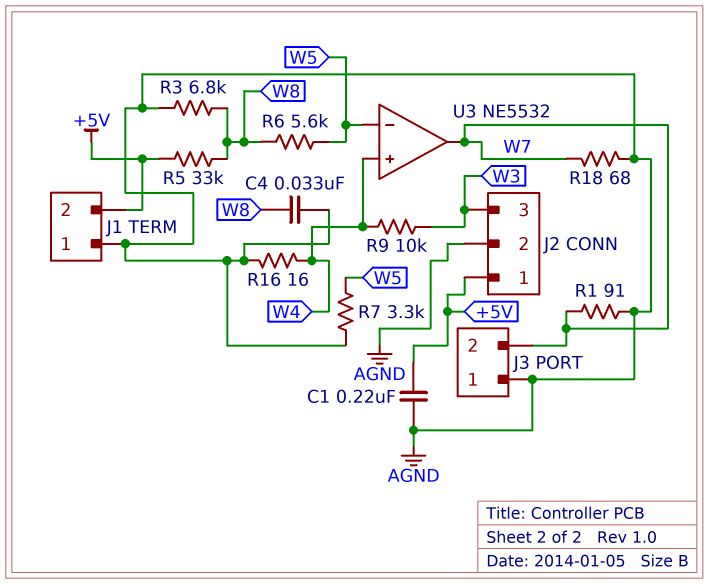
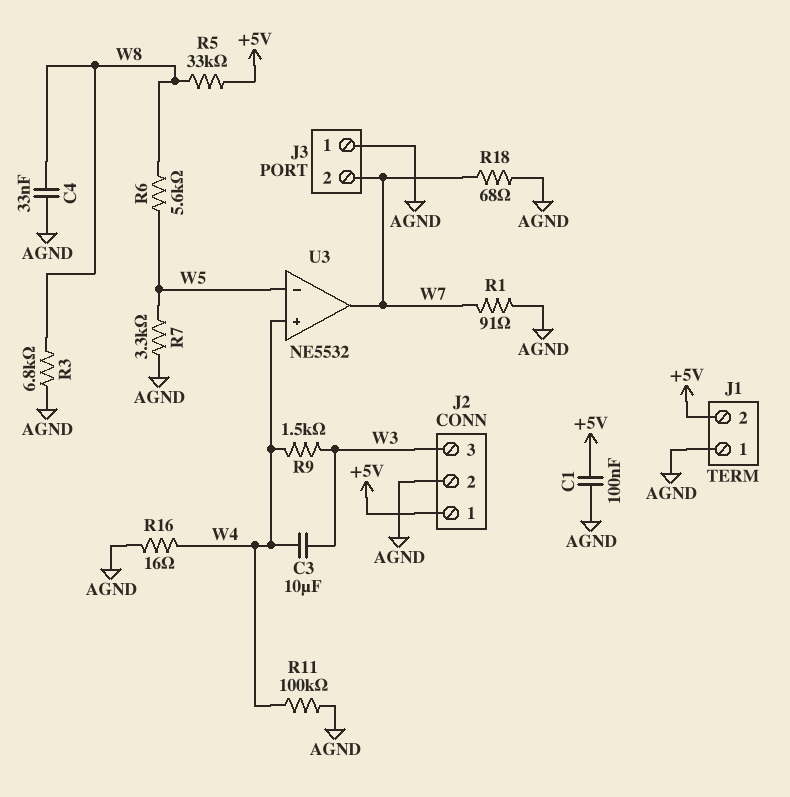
C1: 220nF (+5V, AGND) -> 100nF (+5V, AGND)
C3: none -> 10uF (W3, W4)
R9: 10k (W3, W4) -> 1.5k (W3, W4)
R11: none -> 100k (AGND, W4)

